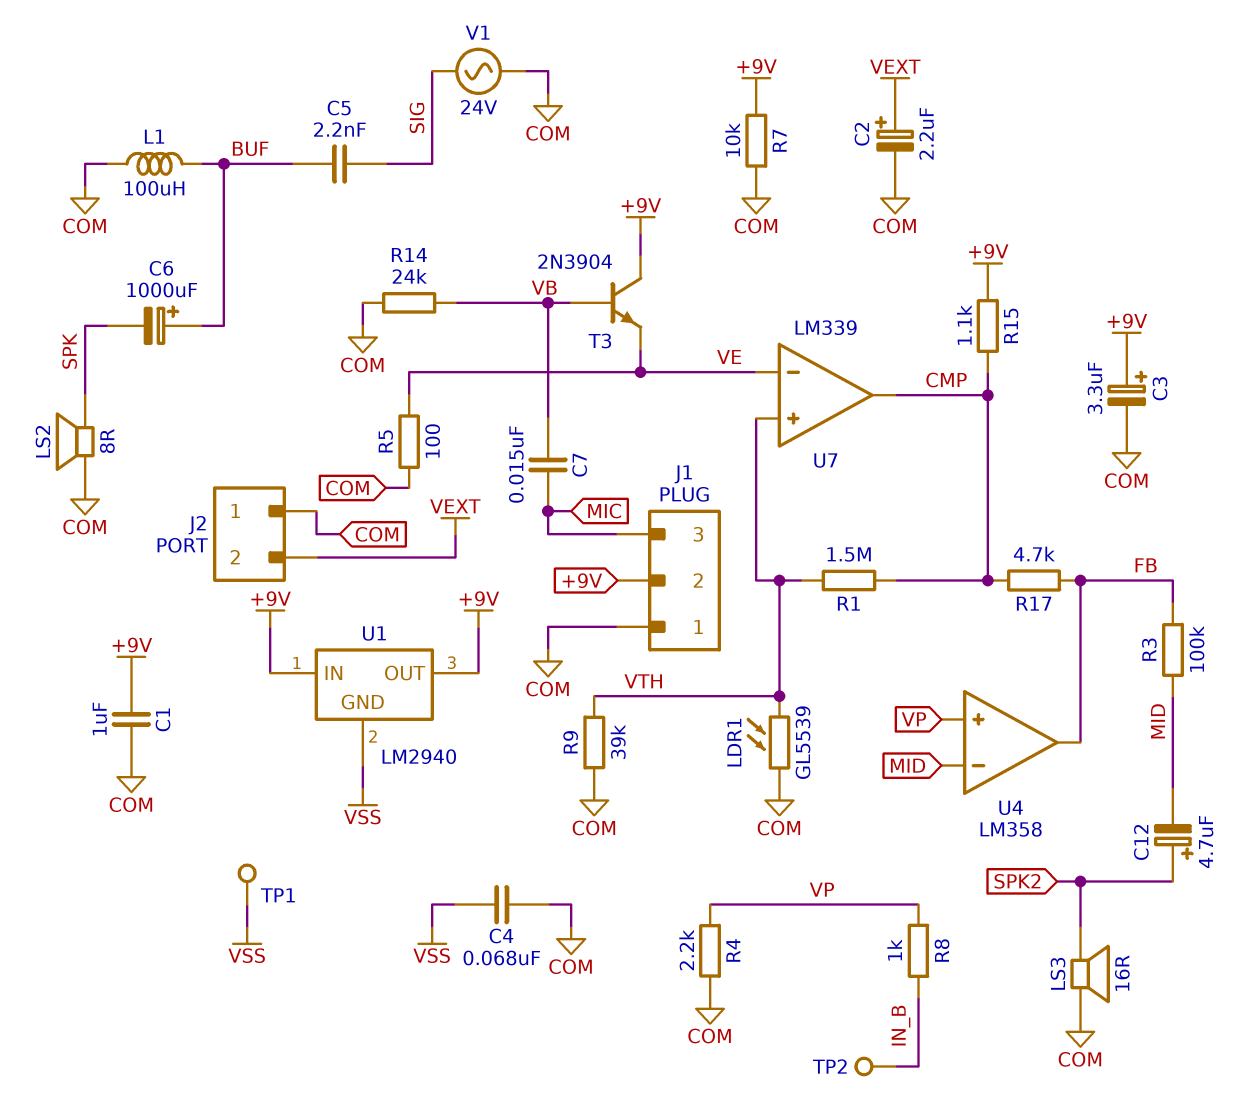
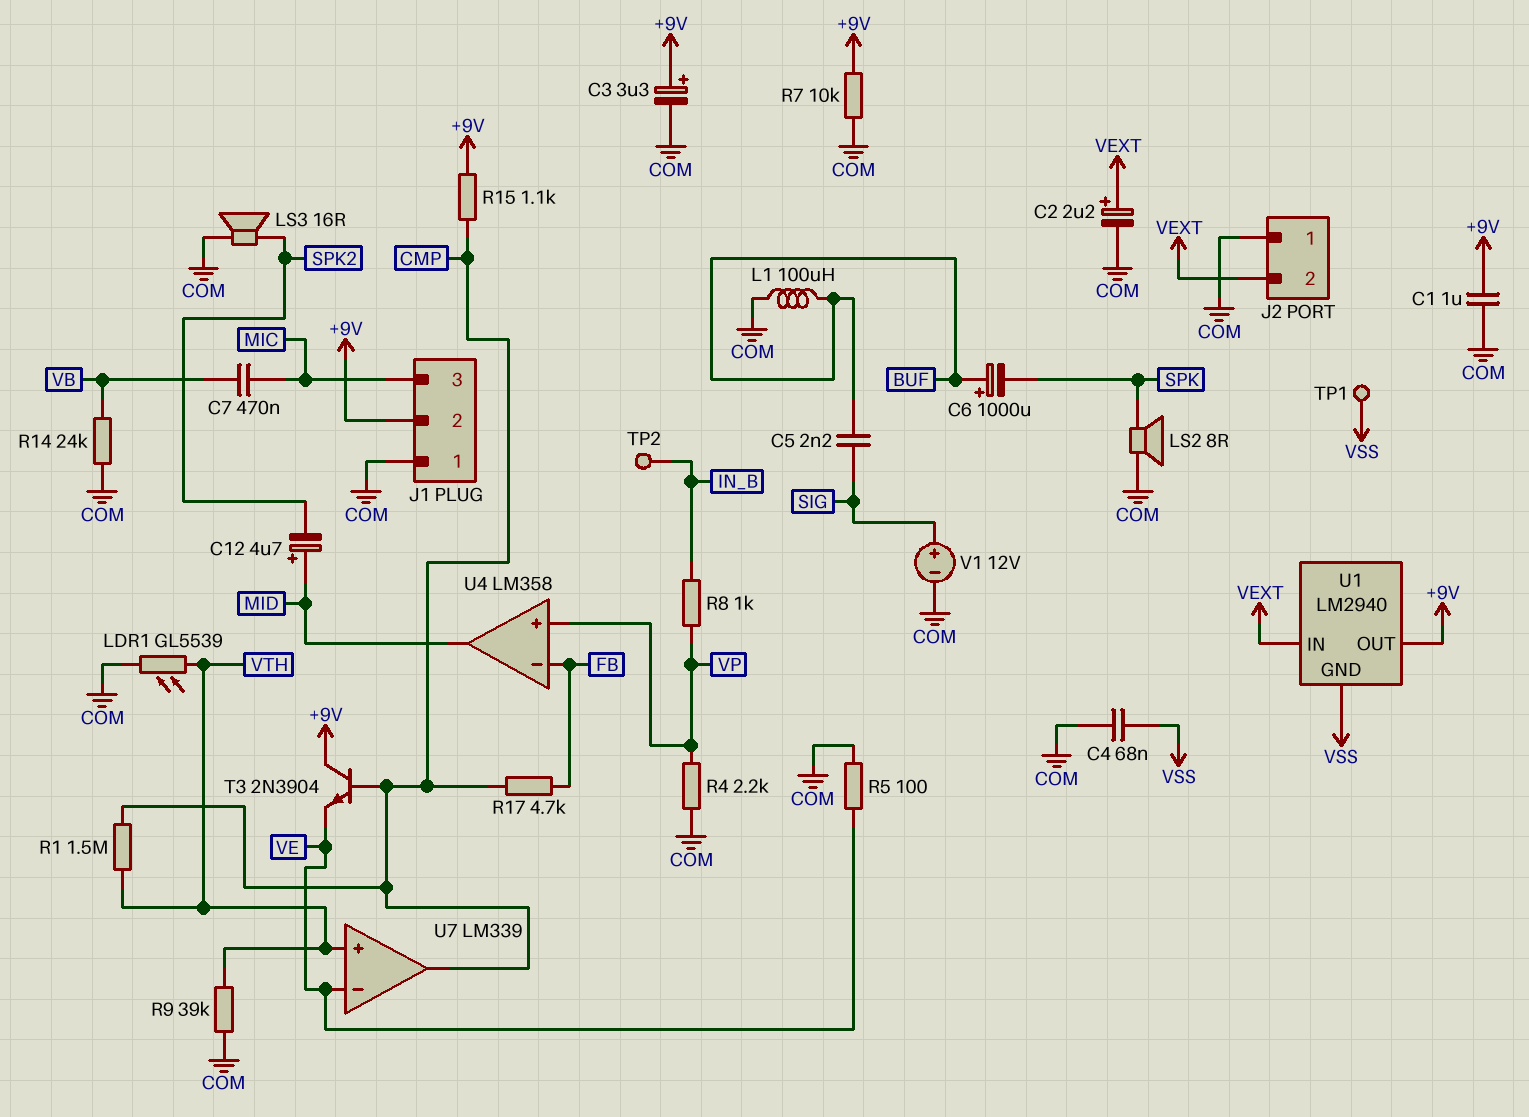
C7: 15nF (MIC, VB) -> 470nF (MIC, VB)
C12: 4.7uF (plus SPK2, minus MID) -> 4.7uF (plus MID, minus SPK2)
R3: 100k (FB, MID) -> none
T3: NPN 2N3904 (B VB, C +9V, E VE) -> NPN 2N3904 (B CMP, C +9V, E VE)
U1 pin IN: +9V -> VEXT
U4 pin in-: MID -> FB
U4 pin out: FB -> MID
V1: AC 24V (COM, SIG) -> 12V (plus SIG, minus COM)

